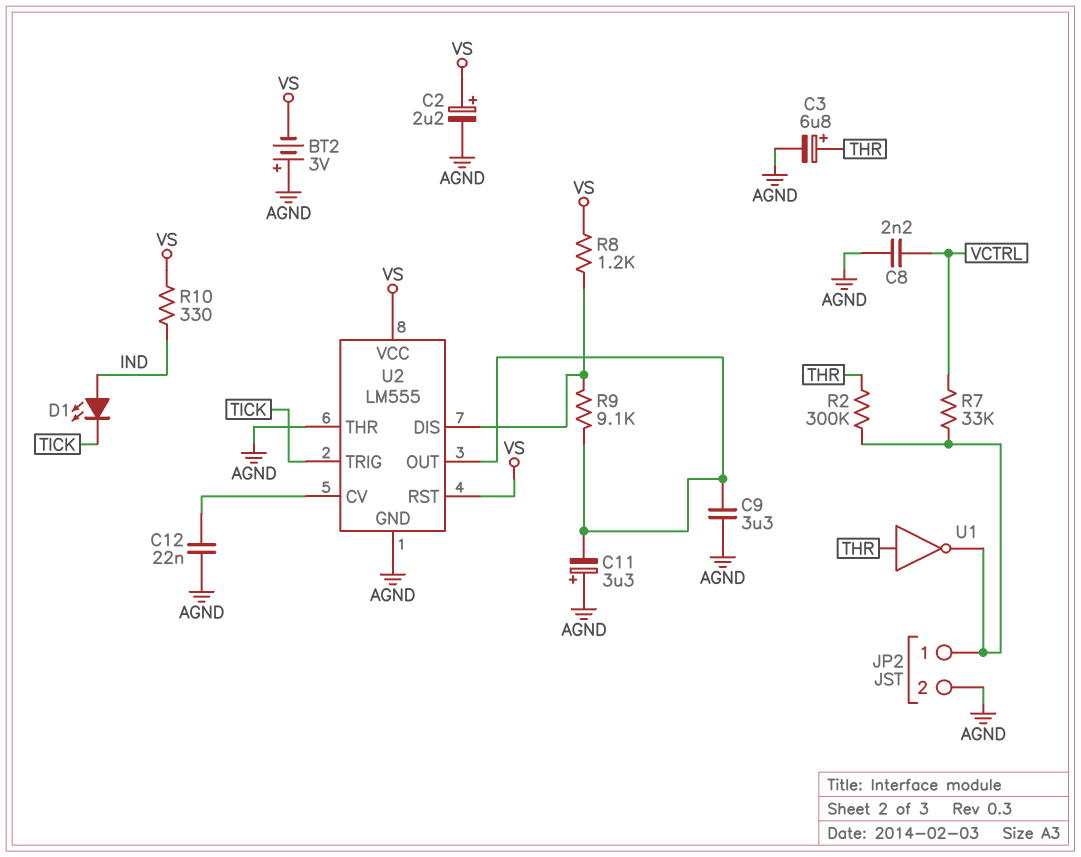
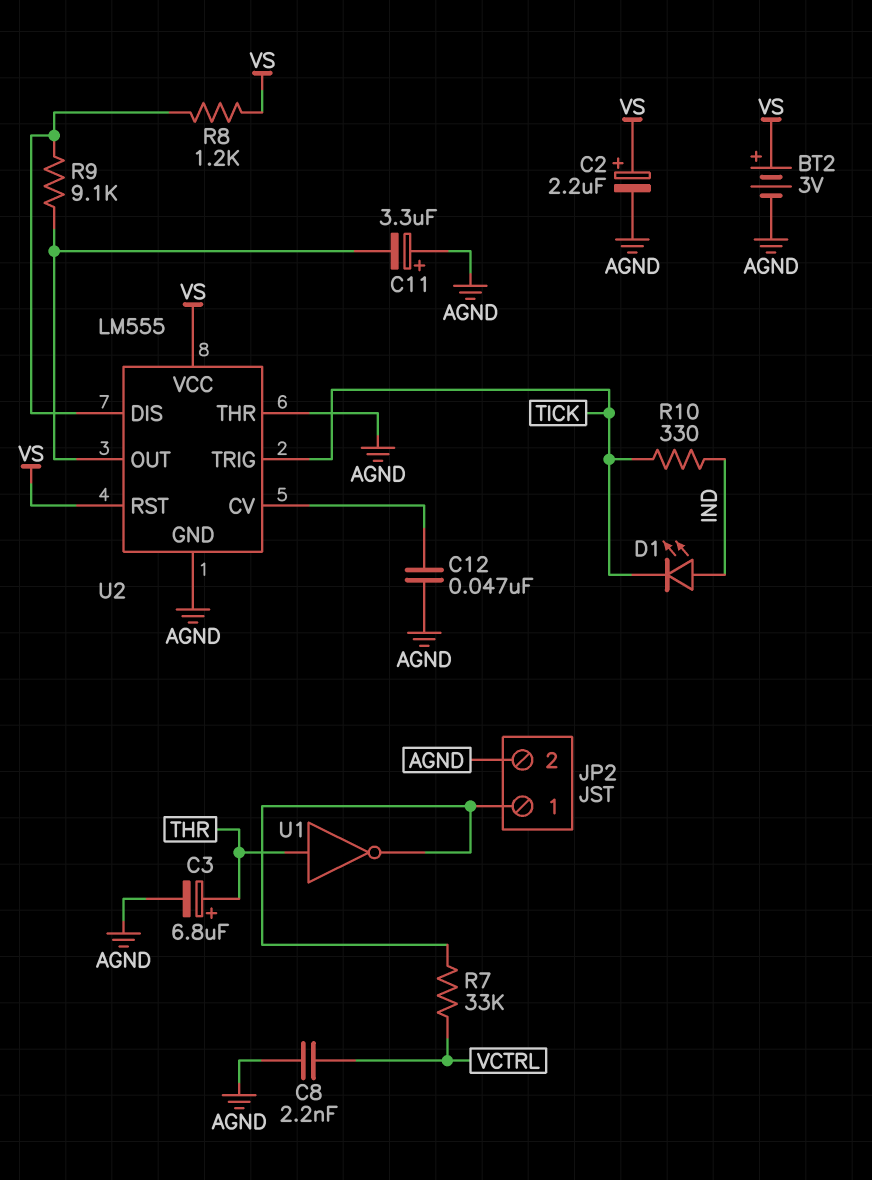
BT2: 3V (plus AGND, minus VS) -> 3V (plus VS, minus AGND)
C9: 3.3uF (AGND, U2/OUT) -> none
C12: 22nF (AGND, U2/CV) -> 47nF (AGND, U2/CV)
R2: 300k (JP2/1, THR) -> none
R10: 330 (IND, VS) -> 330 (IND, TICK)

